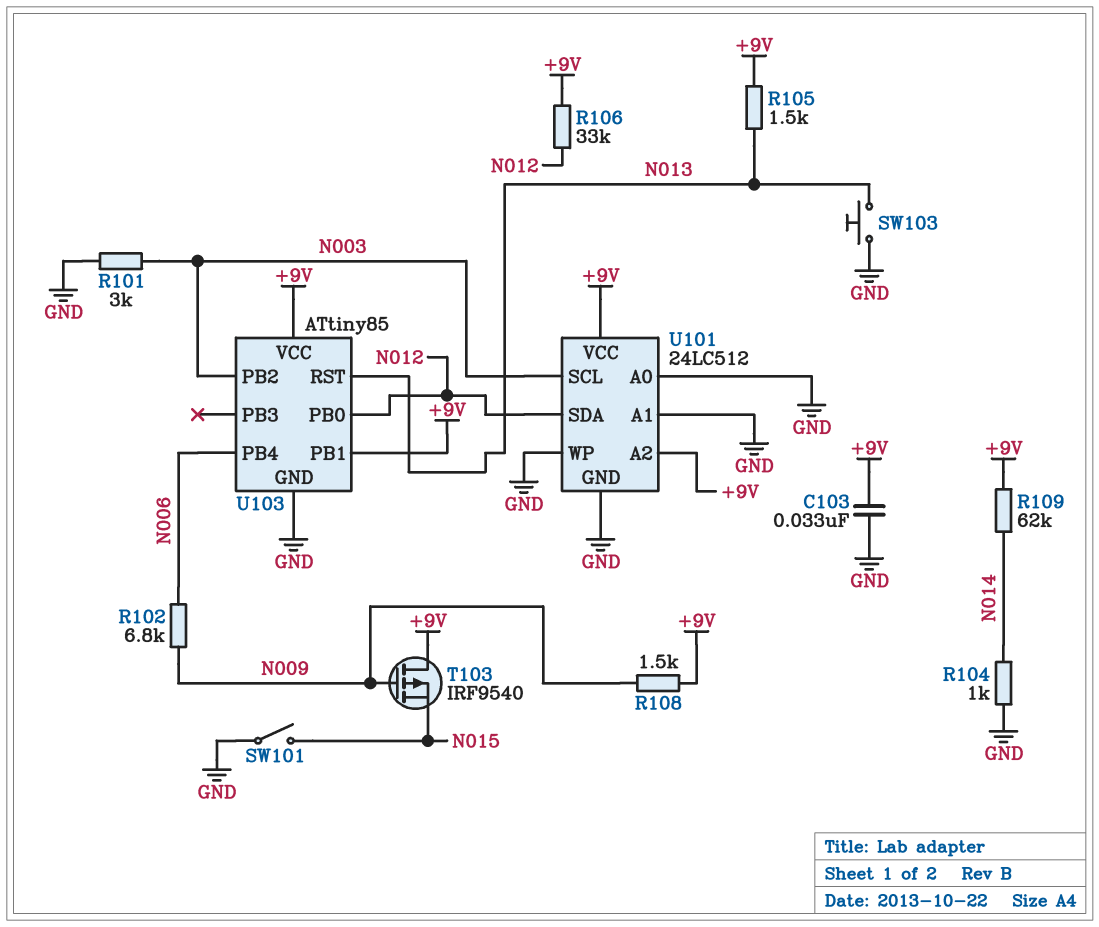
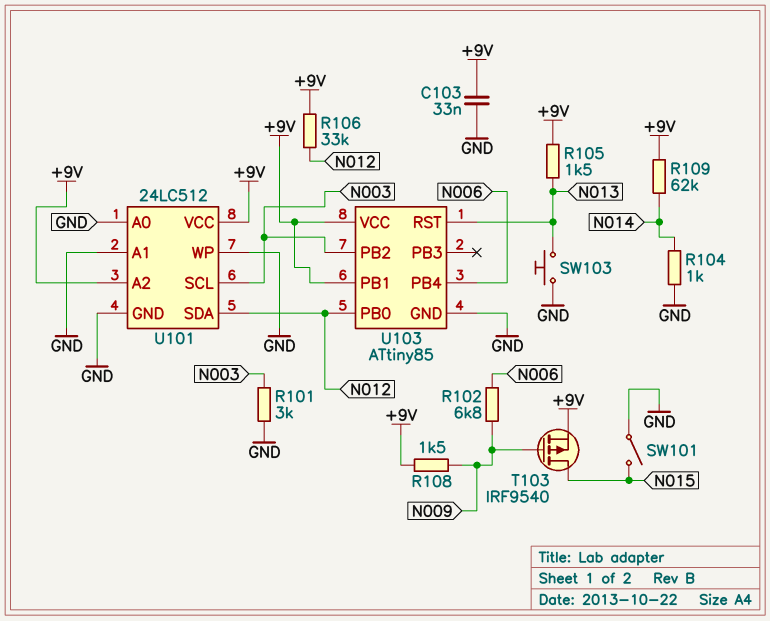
T103: PMOS IRF9540 (G N009, D +9V, S N015) -> PMOS IRF9540 (G N009, D N015, S +9V)

